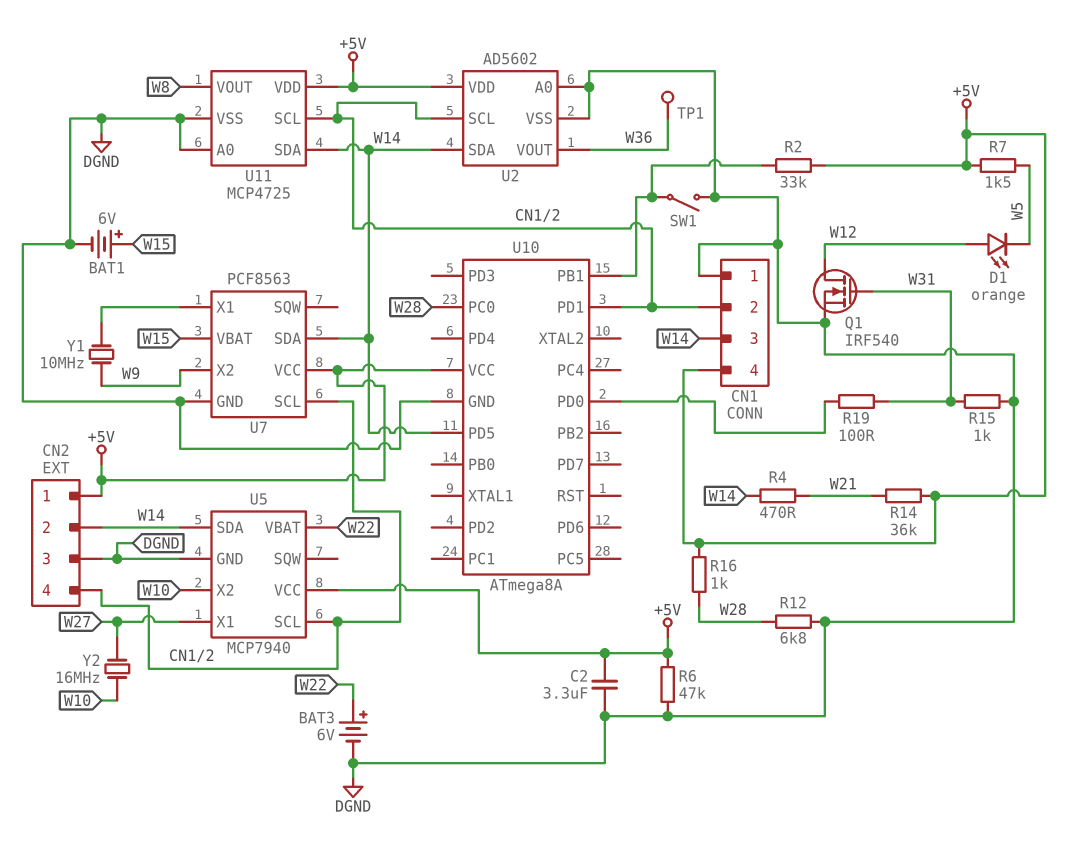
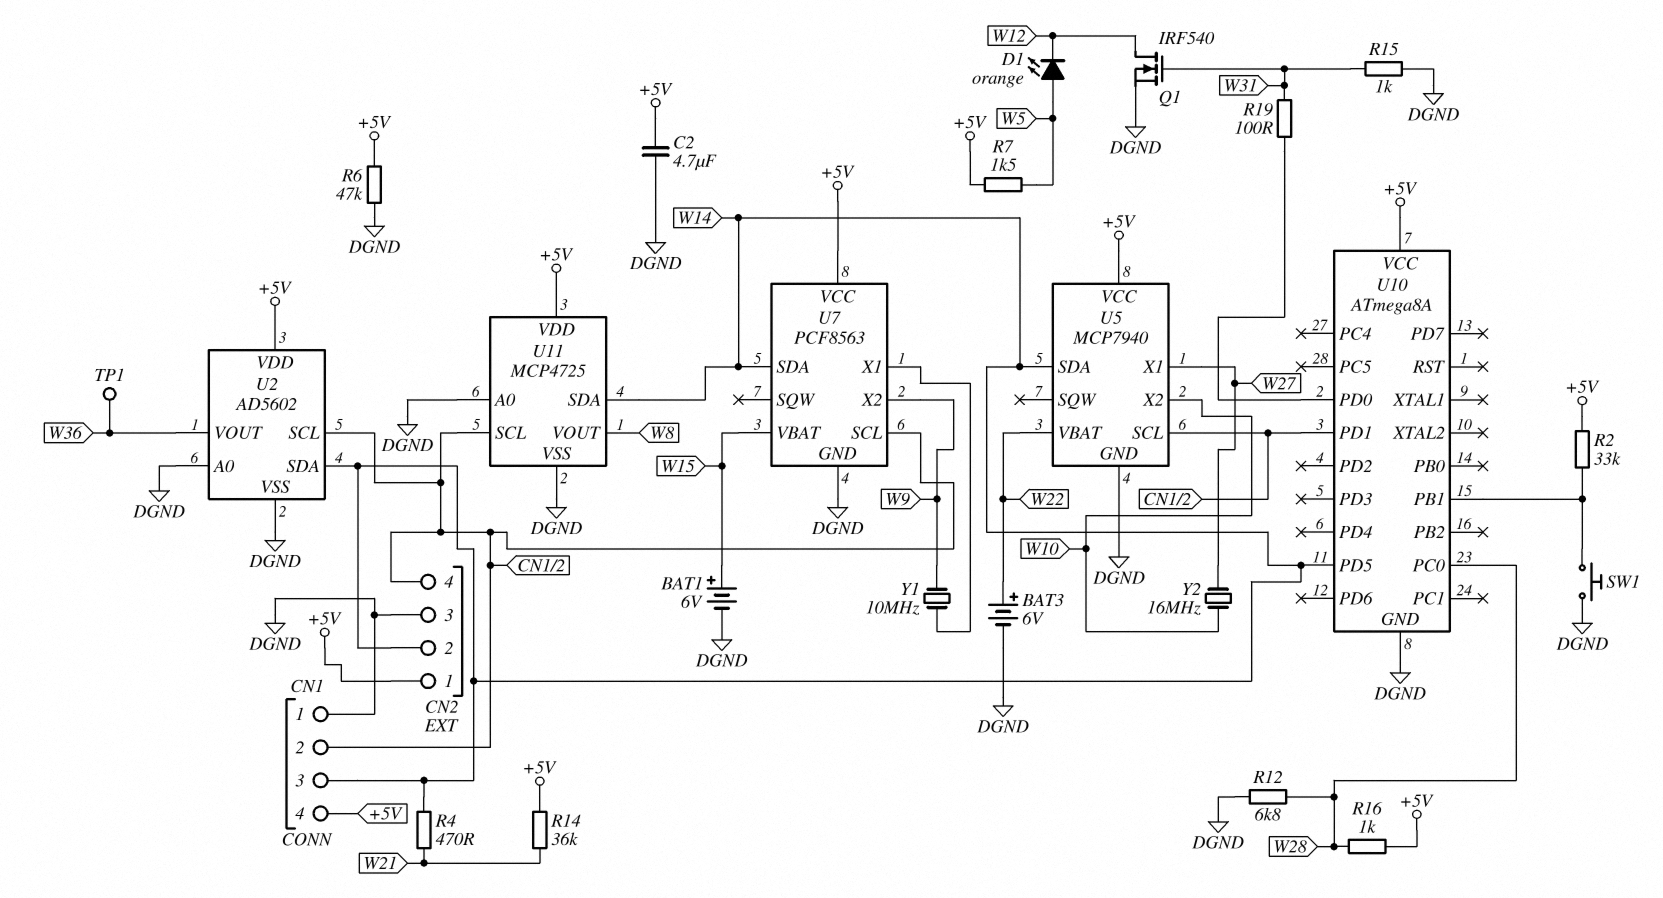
C2: 3.3uF (+5V, DGND) -> 4.7uF (+5V, DGND)
D1: LED orange (A W12, K W5) -> LED orange (A W5, K W12)
SW1: switch (DGND, U10/PB1) -> button (DGND, U10/PB1)

